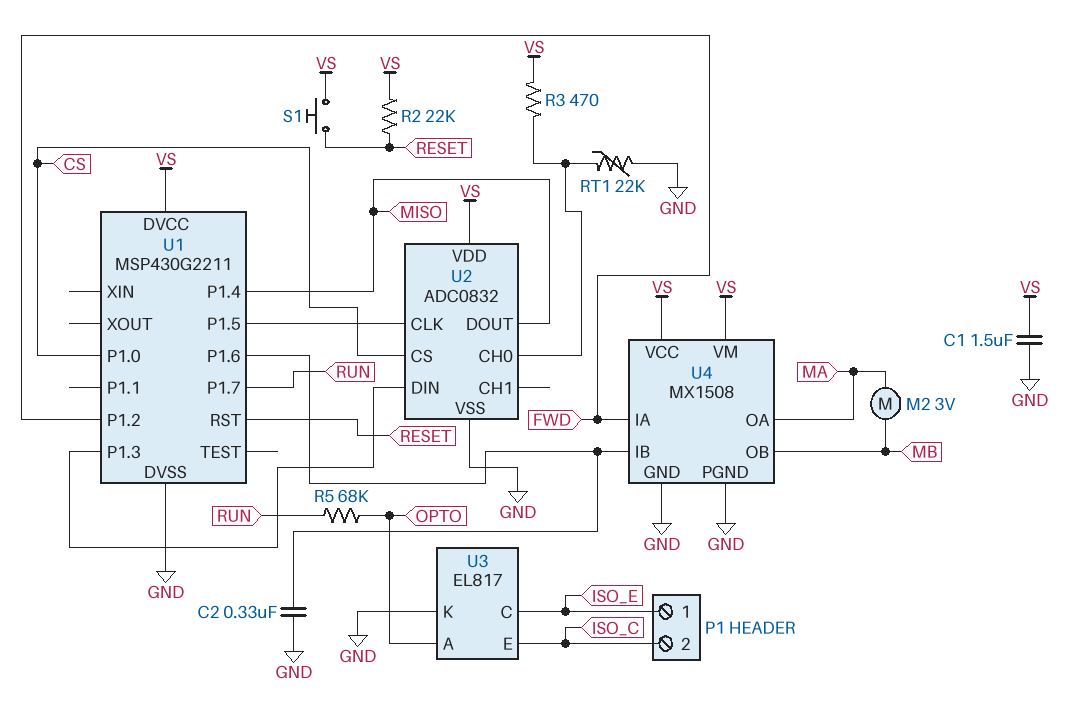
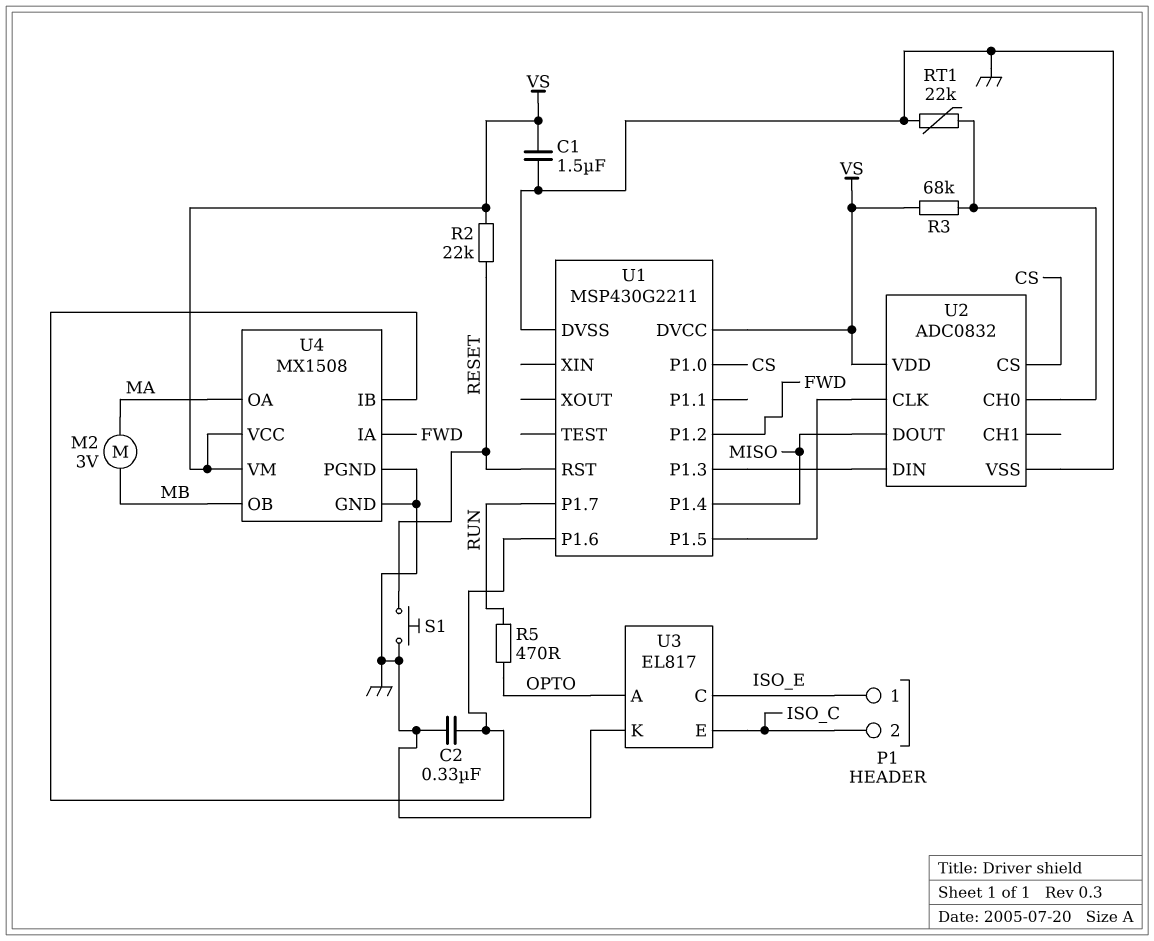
R3: 470 (U2/CH0, VS) -> 68k (U2/CH0, VS)
R5: 68k (OPTO, RUN) -> 470 (OPTO, RUN)
S1: button (RESET, VS) -> button (GND, RESET)

